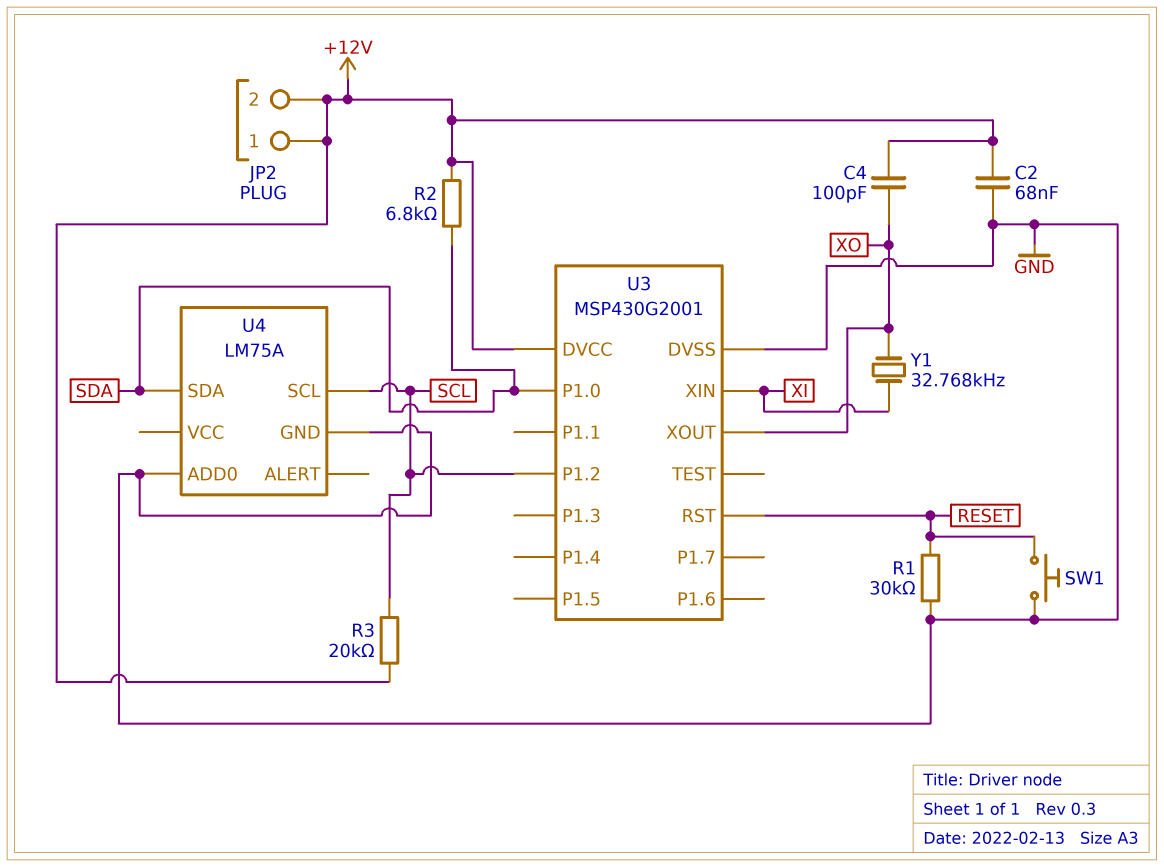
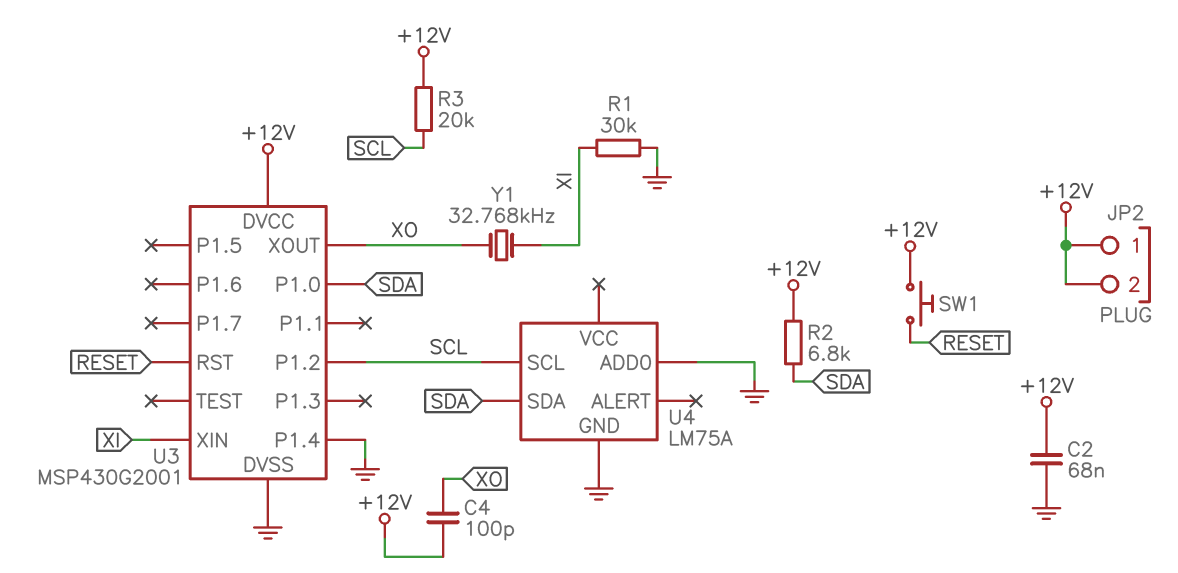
R1: 30k (GND, RESET) -> 30k (GND, XI)
SW1: button (GND, RESET) -> button (+12V, RESET)
U3 pin P1.4: none -> GND

